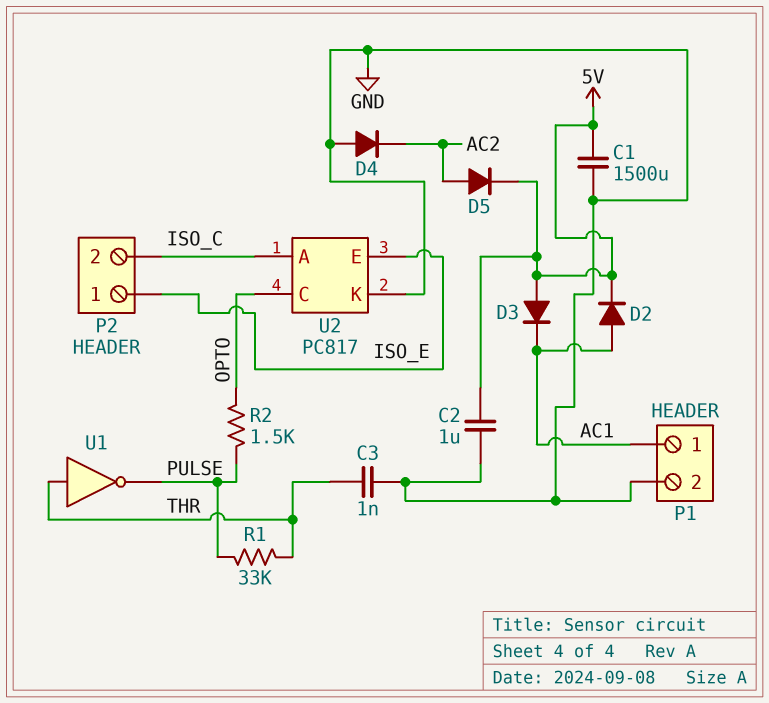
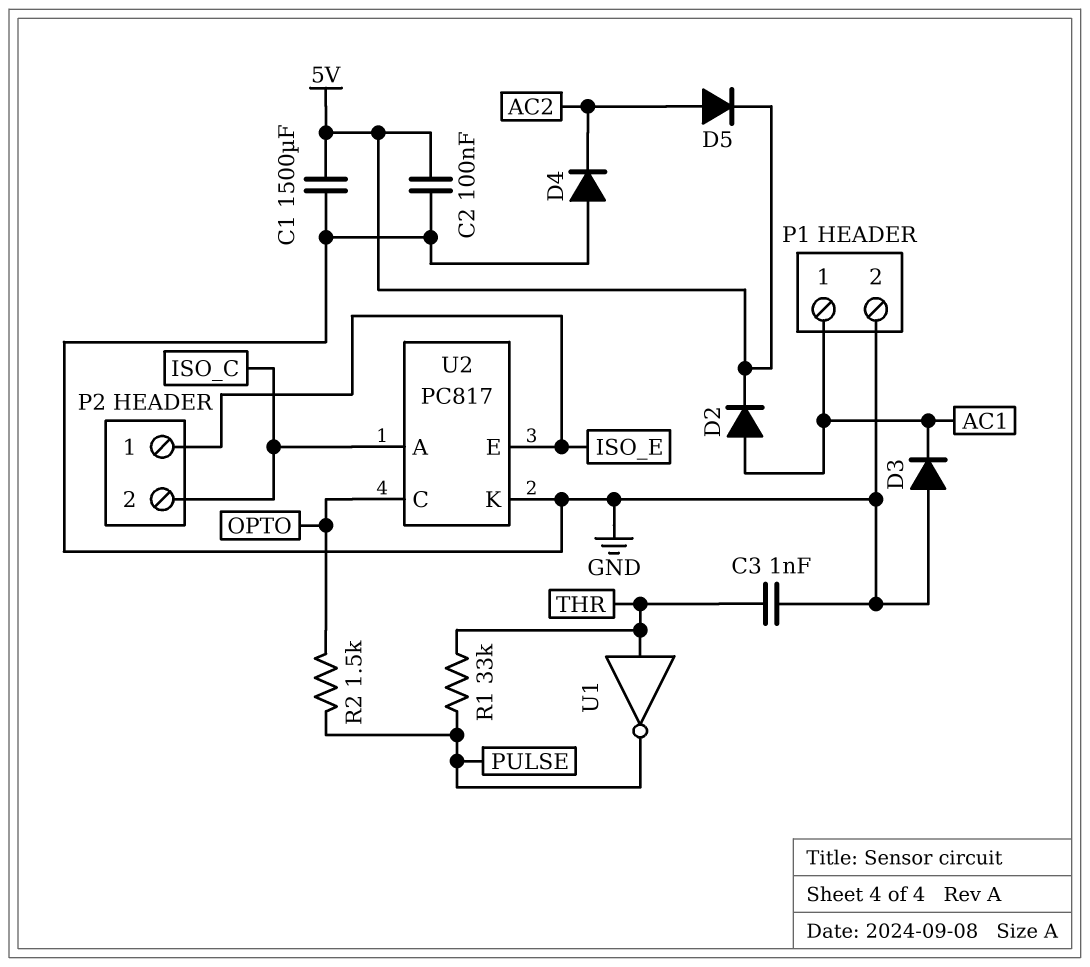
C2: 1uF (5V, GND) -> 100nF (5V, GND)
D3: diode (A 5V, K AC1) -> diode (A GND, K AC1)

